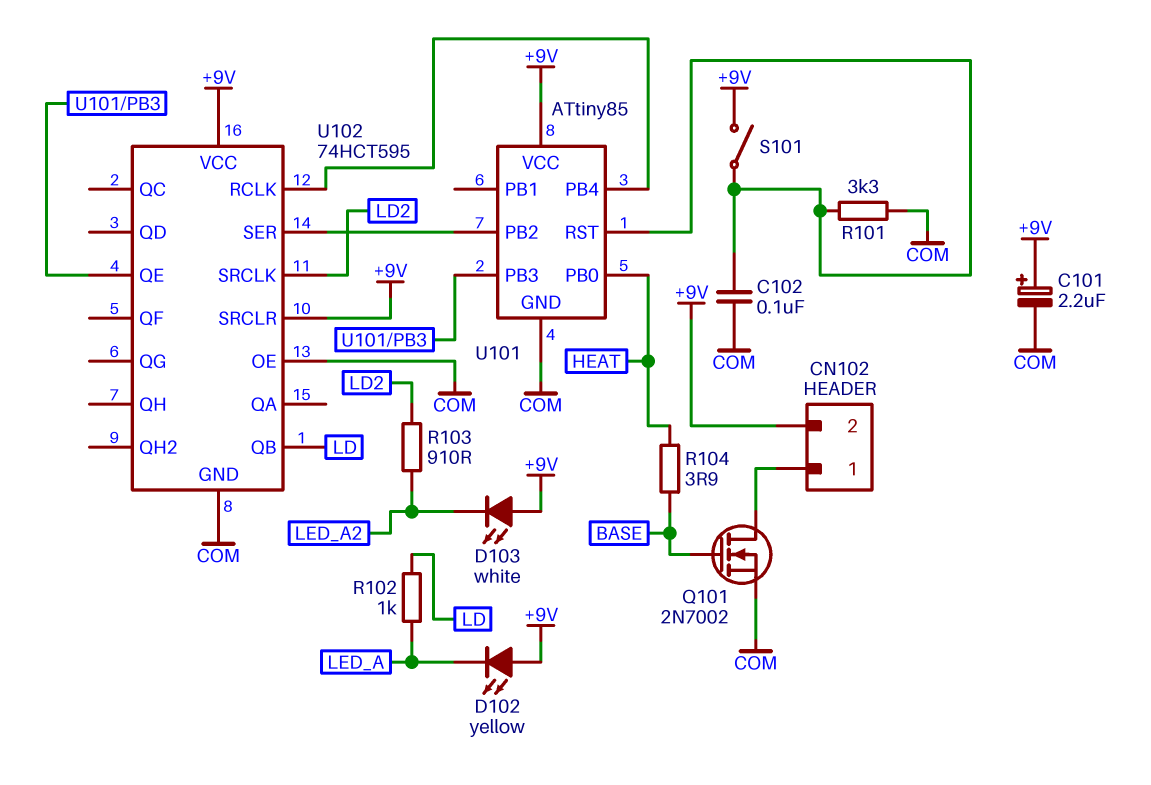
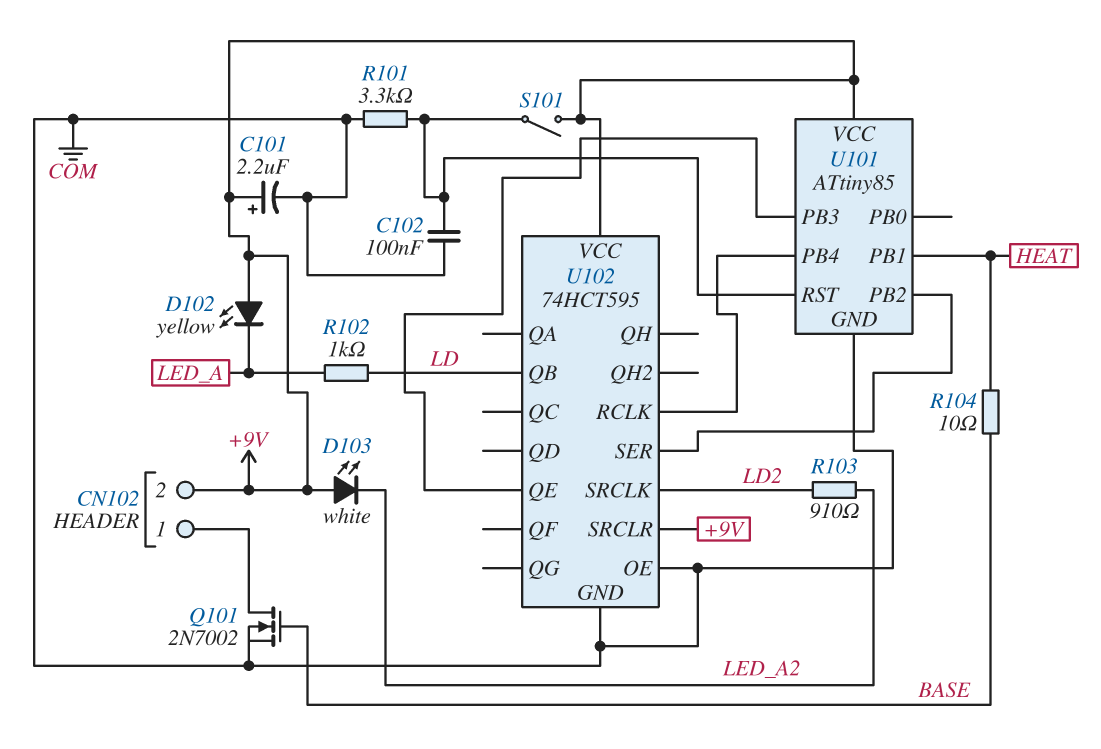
R104: 3.9 (BASE, HEAT) -> 10 (BASE, HEAT)
U101 pin PB0: HEAT -> none
U101 pin PB1: none -> HEAT

